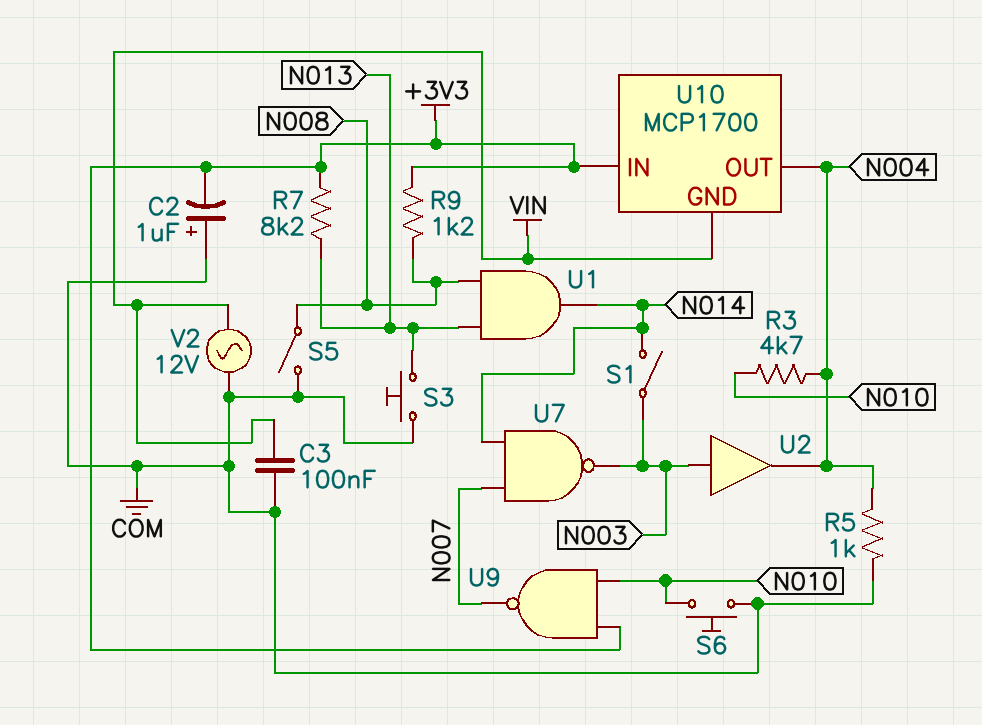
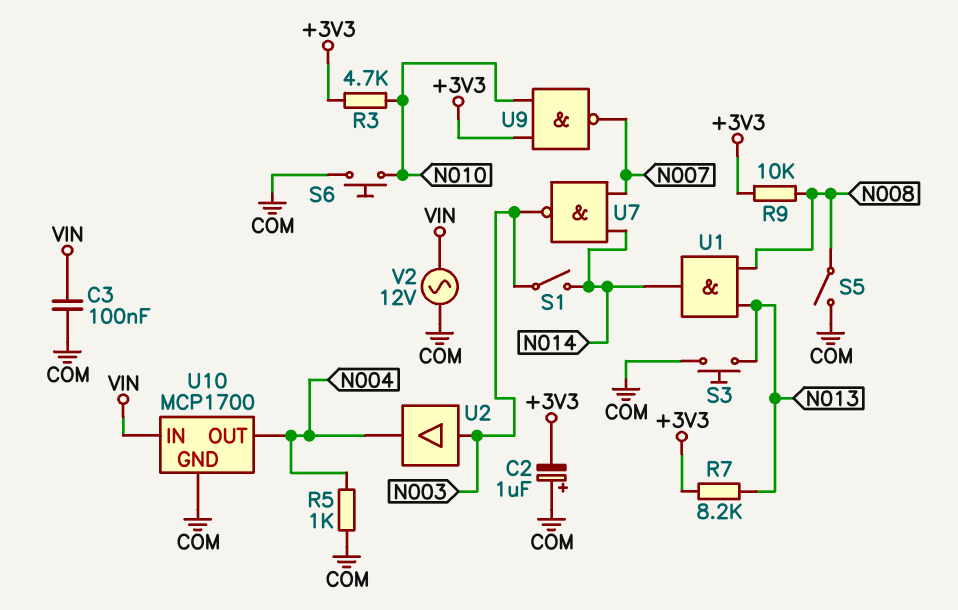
R3: 4.7k (N004, N010) -> 4.7k (+3V3, N010)
R9: 1.2k (+3V3, N008) -> 10k (+3V3, N008)
U10 pin GND: VIN -> COM
U10 pin IN: +3V3 -> VIN

